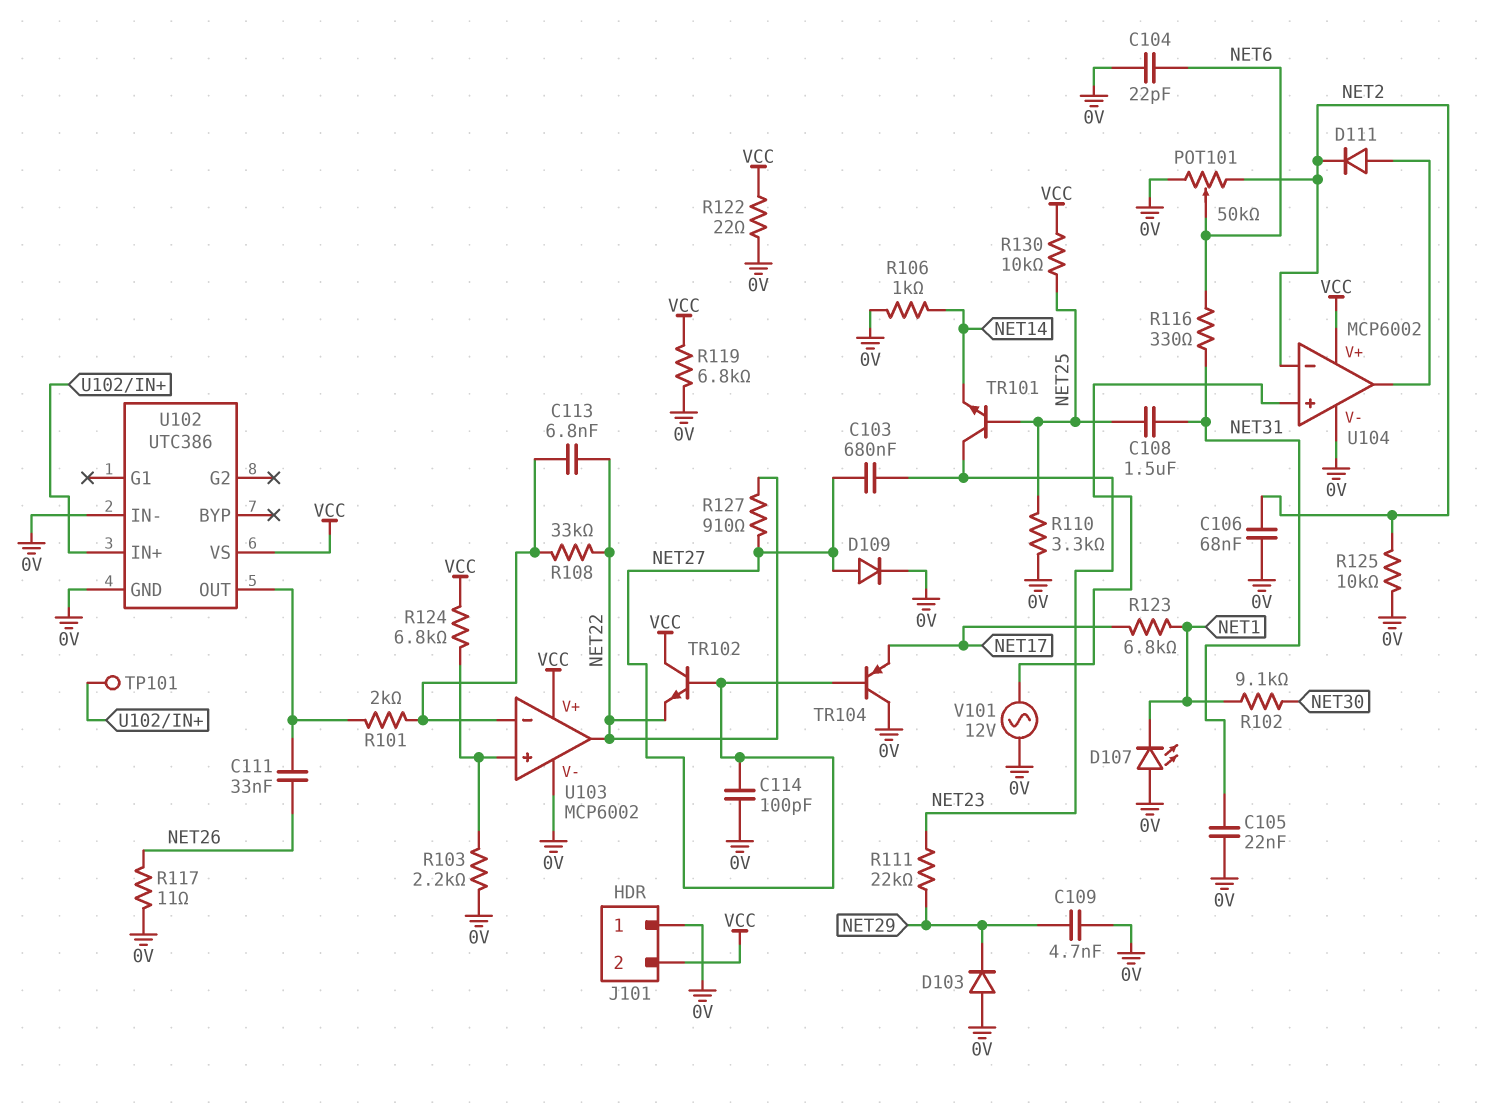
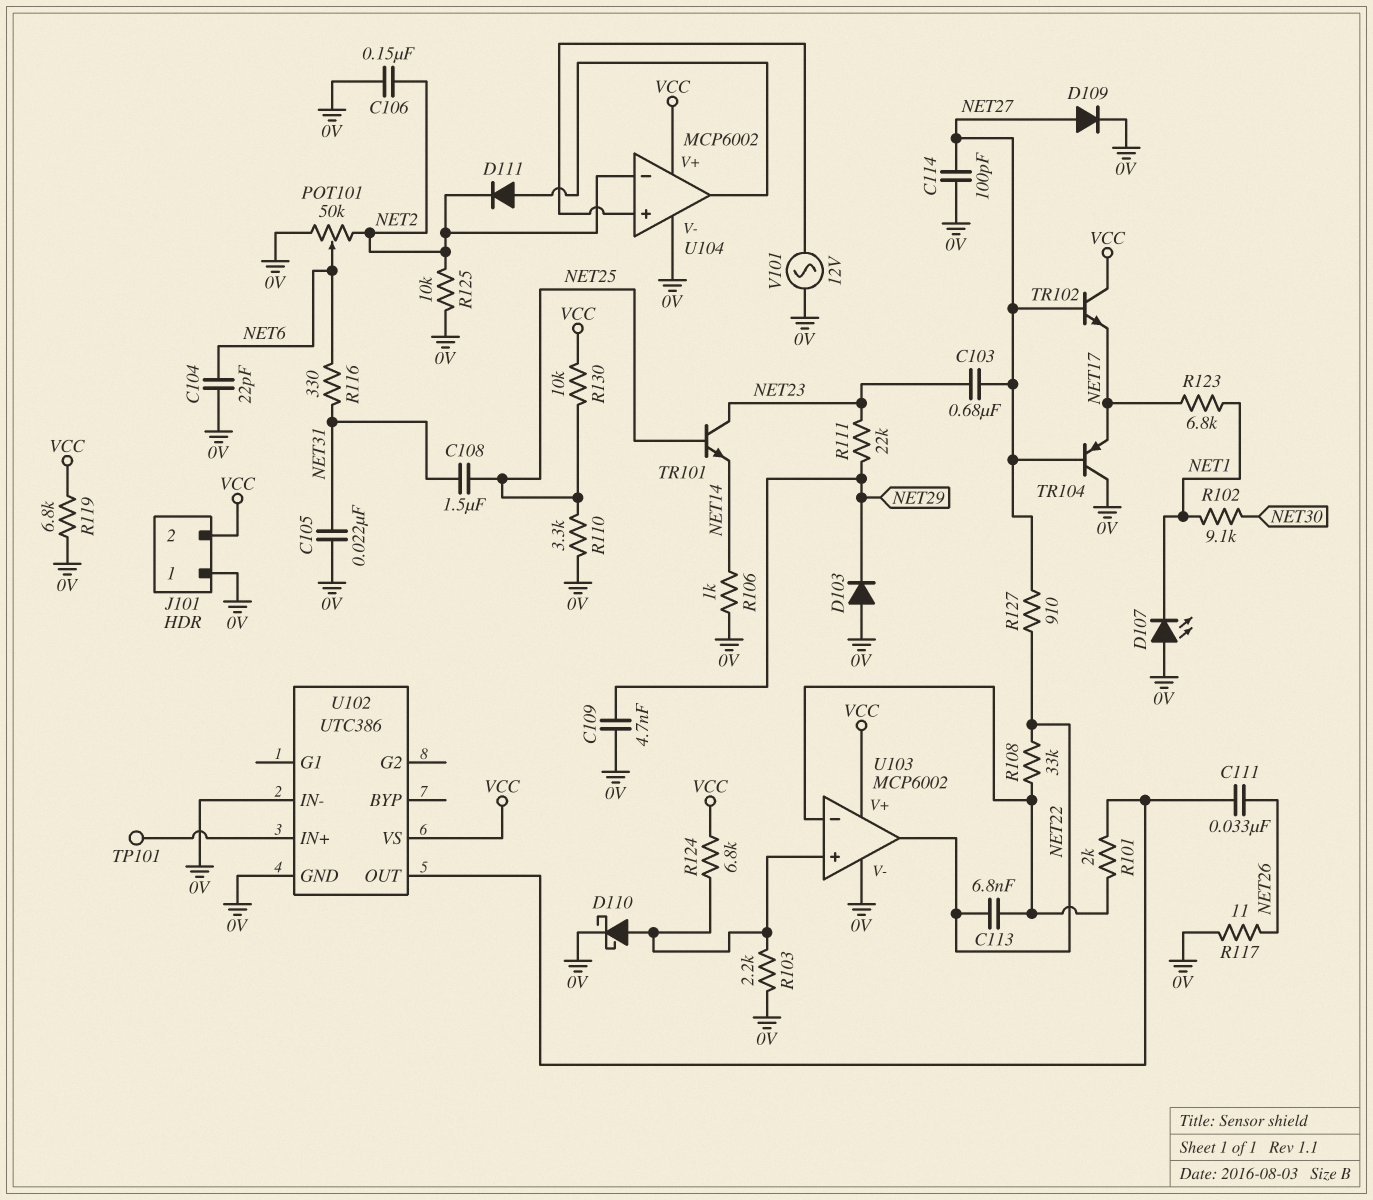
C106: 68nF (0V, NET2) -> 150nF (0V, NET2)
D110: none -> schottky (A U103/in+, K 0V)
R122: 22 (0V, VCC) -> none
TR102: NPN (B NET27, C VCC, E NET22) -> NPN (B NET27, C VCC, E NET17)

